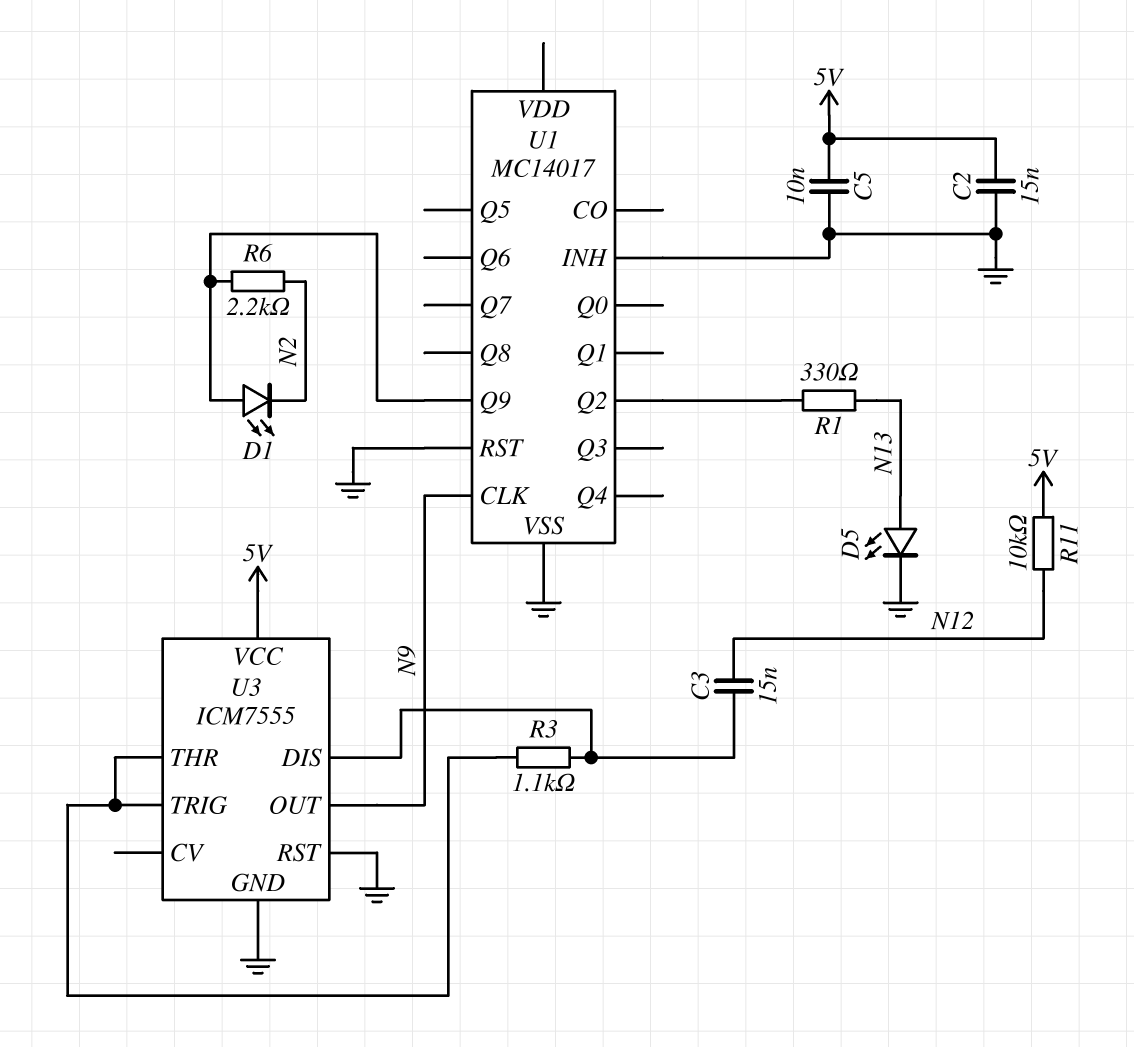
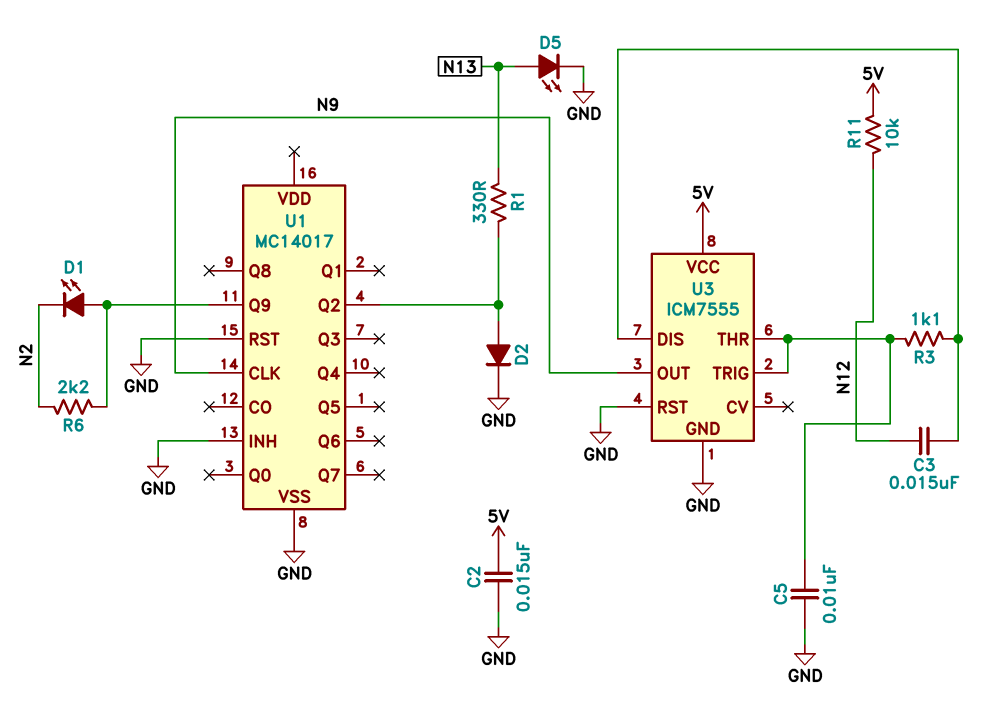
C5: 10nF (5V, GND) -> 10nF (GND, U3/THR)
D2: none -> diode (A U1/Q2, K GND)

